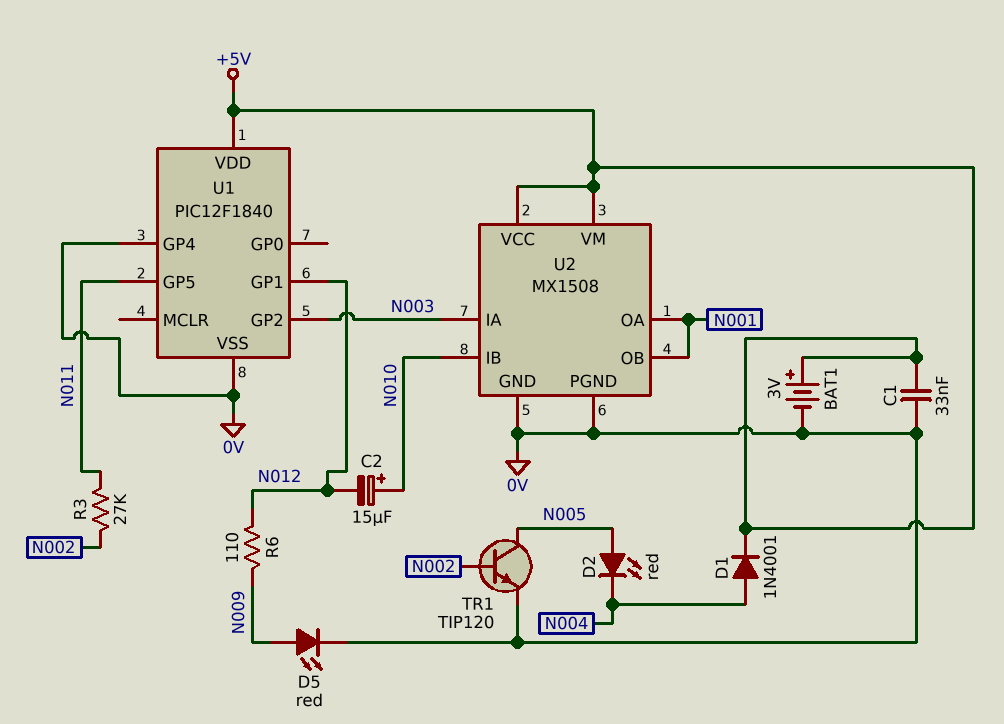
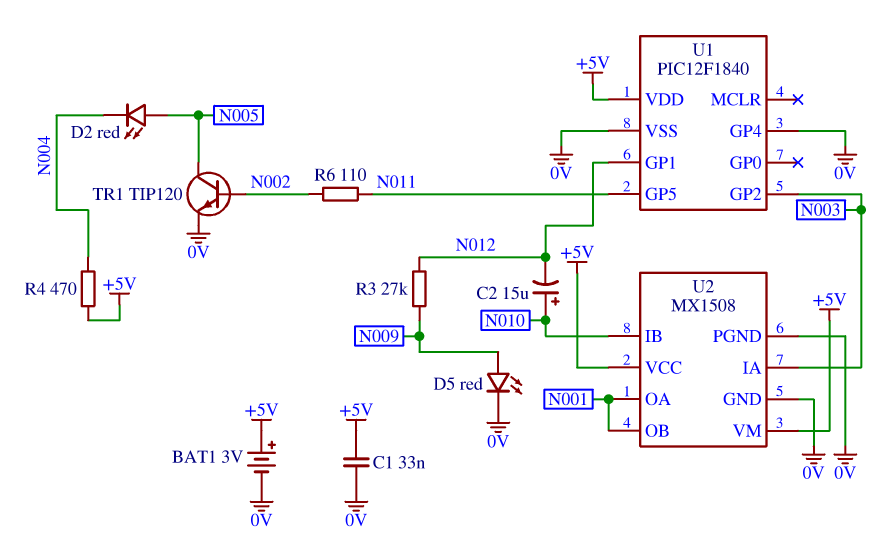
D1: diode 1N4001 (A N004, K +5V) -> none
R3: 27k (N002, N011) -> 27k (N009, N012)
R4: none -> 470 (+5V, N004)
R6: 110 (N009, N012) -> 110 (N002, N011)

